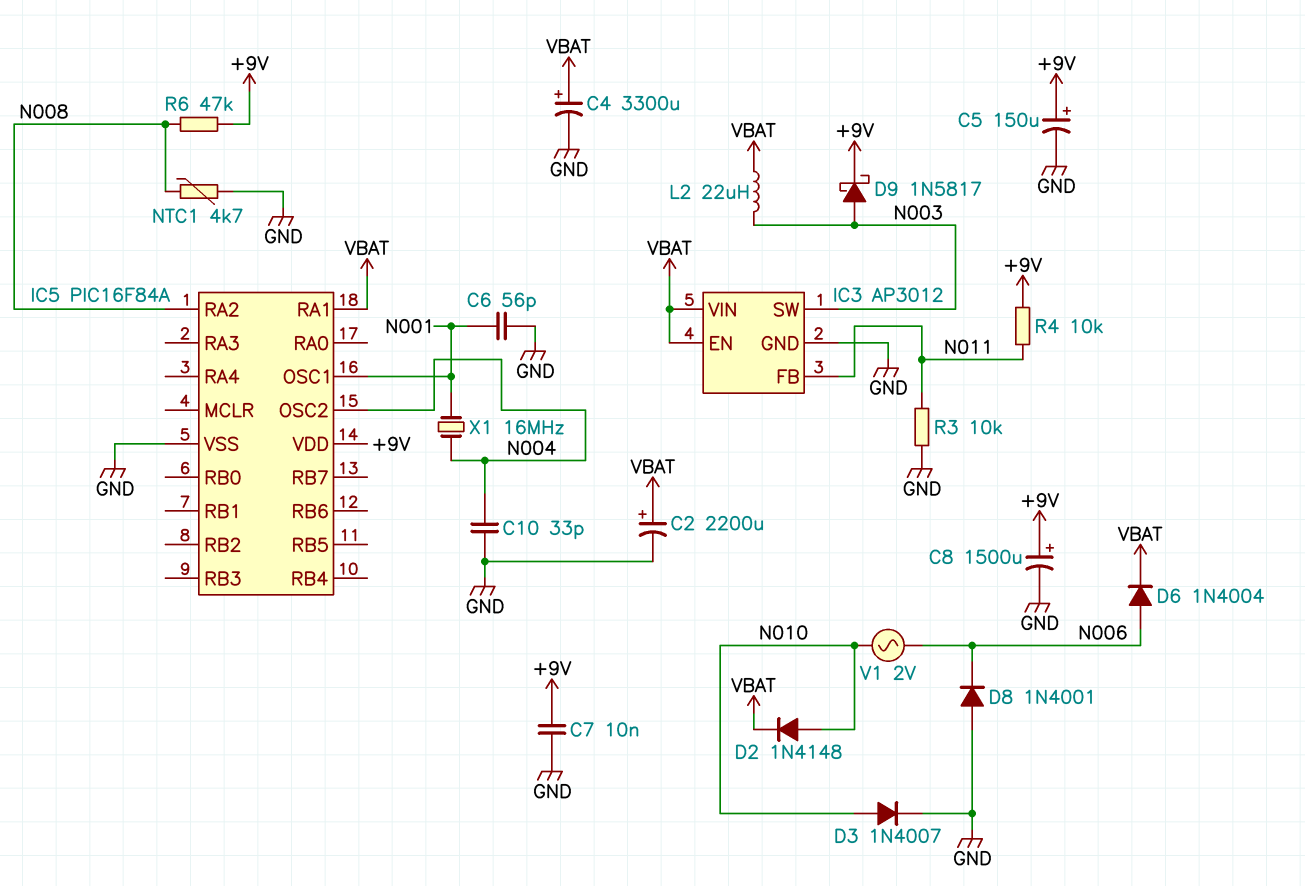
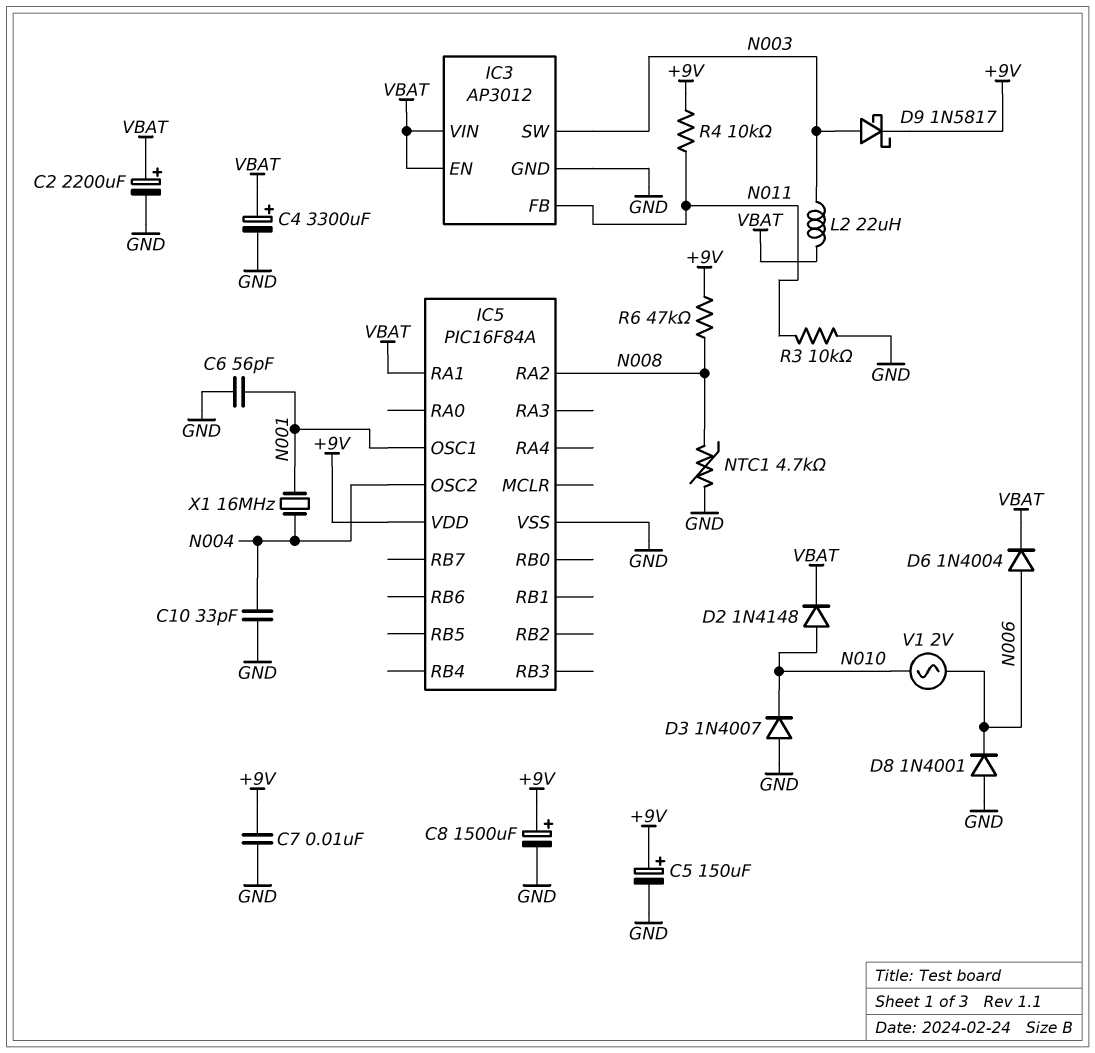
D3: diode 1N4007 (A N010, K GND) -> diode 1N4007 (A GND, K N010)

